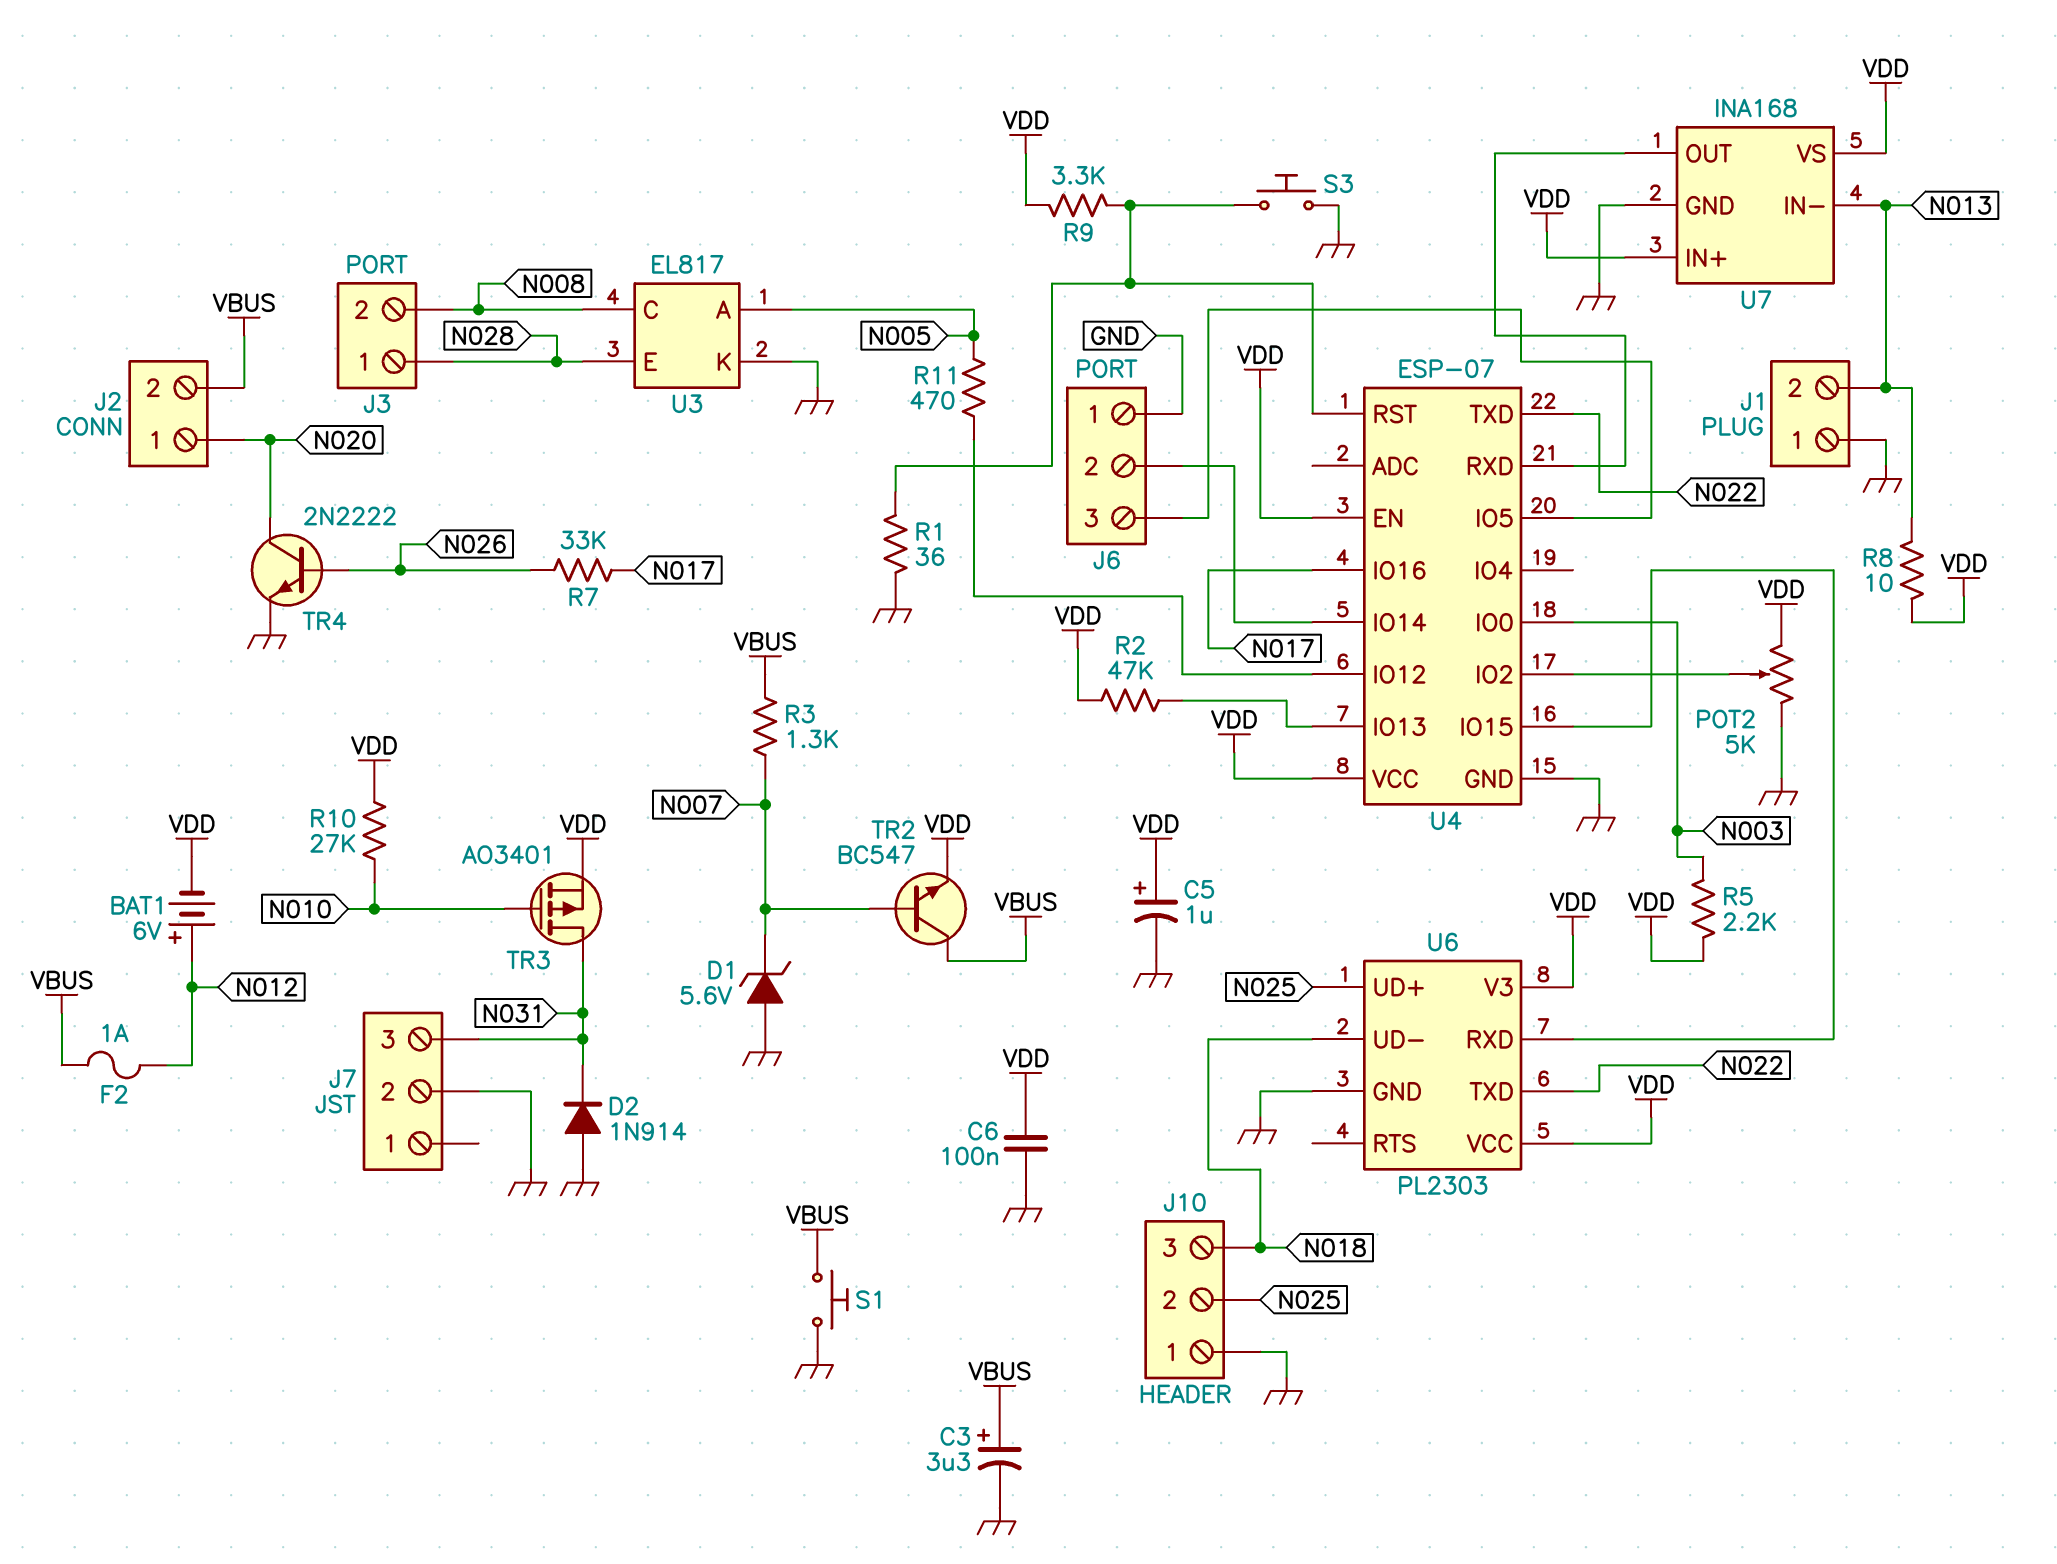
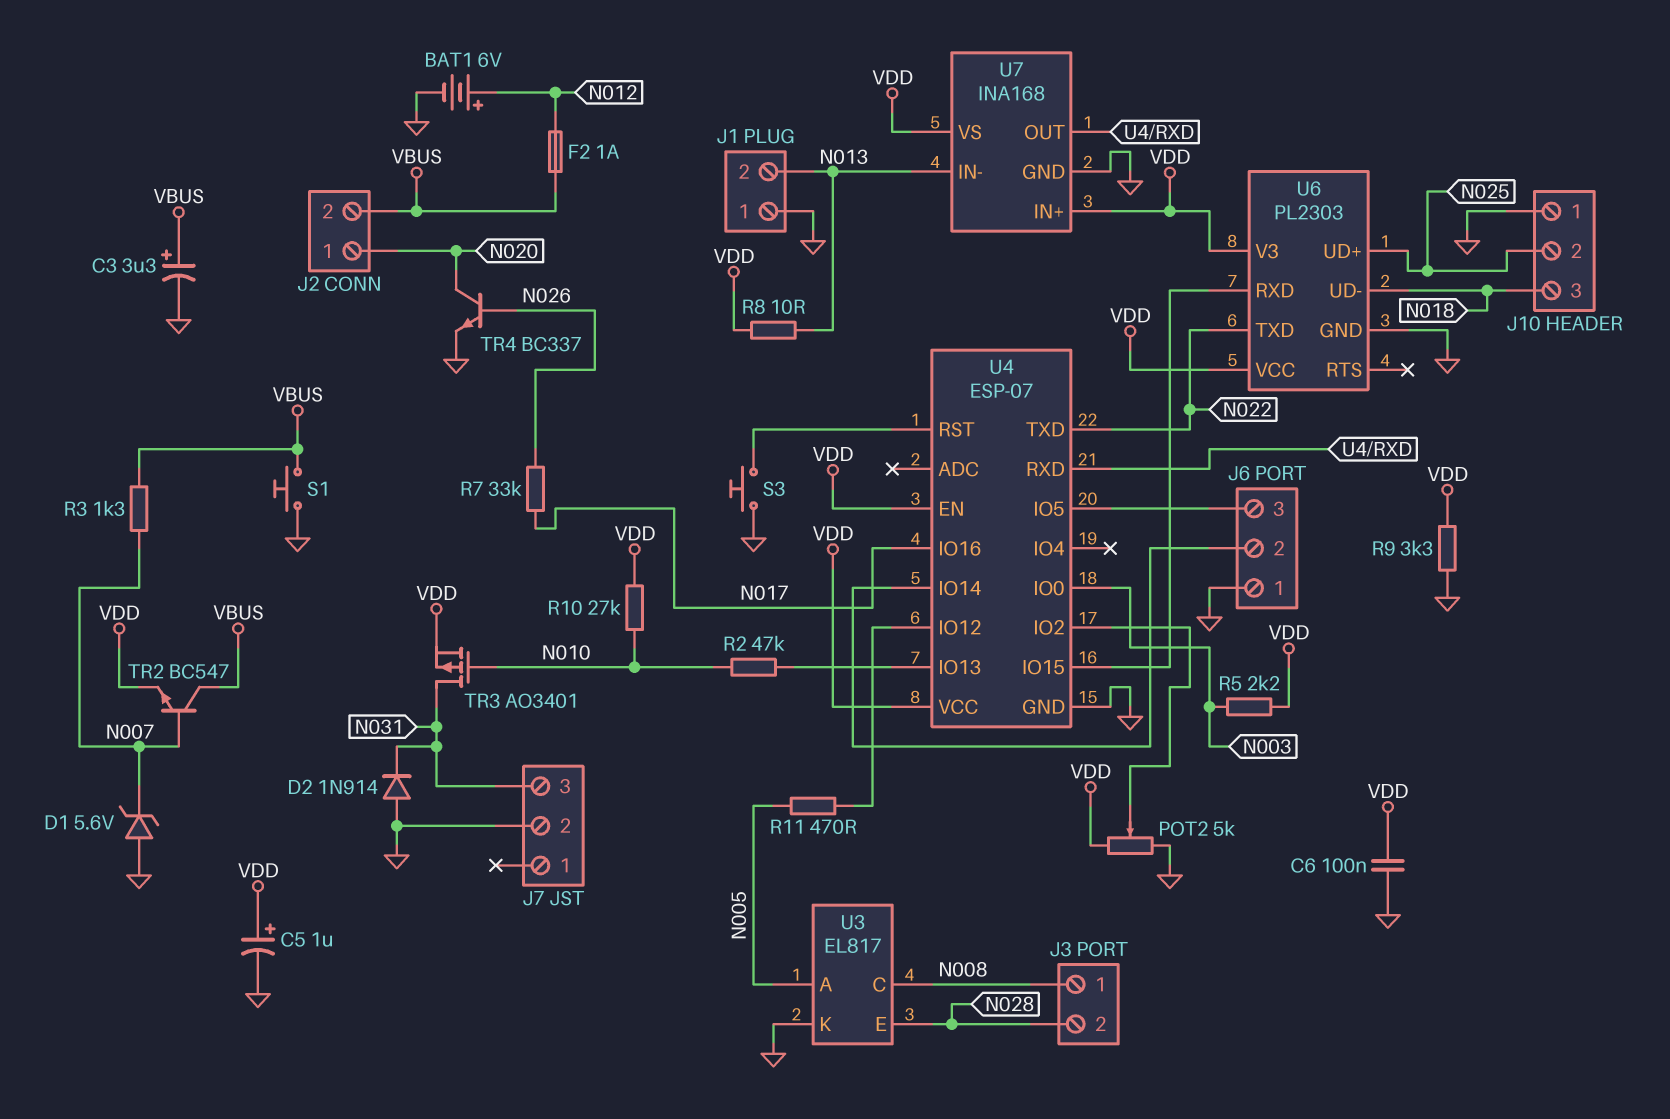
BAT1: 6V (plus N012, minus VDD) -> 6V (plus N012, minus GND)
J3 pin 1: N028 -> N008
J3 pin 2: N008 -> N028
R1: 36 (GND, U4/RST) -> none
R2: 47k (U4/IO13, VDD) -> 47k (N010, U4/IO13)
R9: 3.3k (U4/RST, VDD) -> 3.3k (GND, VDD)
TR4: NPN 2N2222 (B N026, C N020, E GND) -> NPN BC337 (B N026, C N020, E GND)

